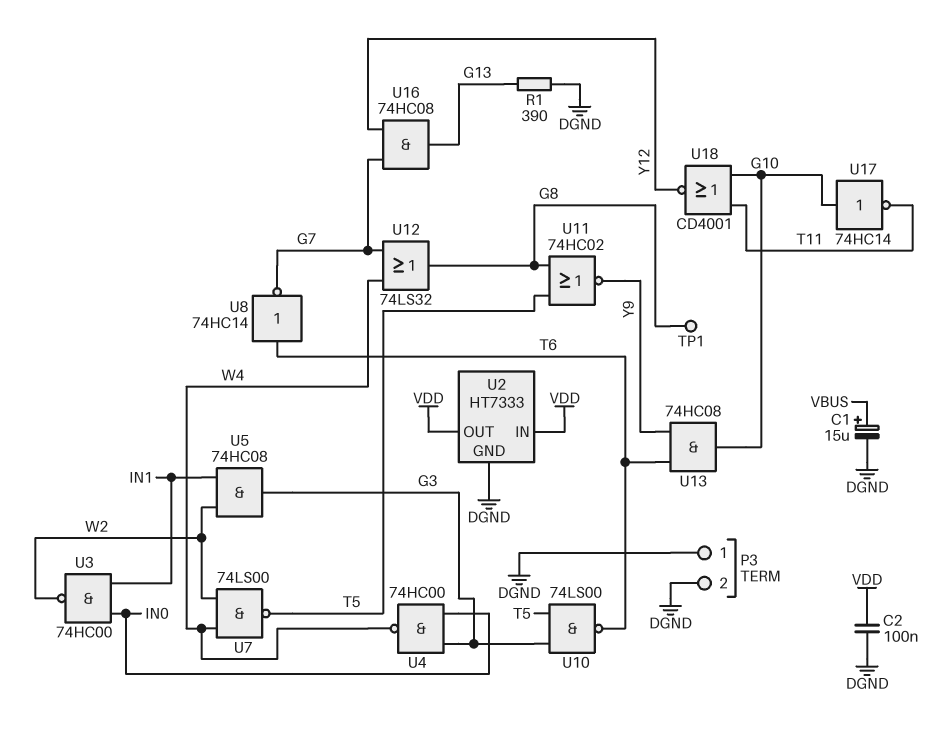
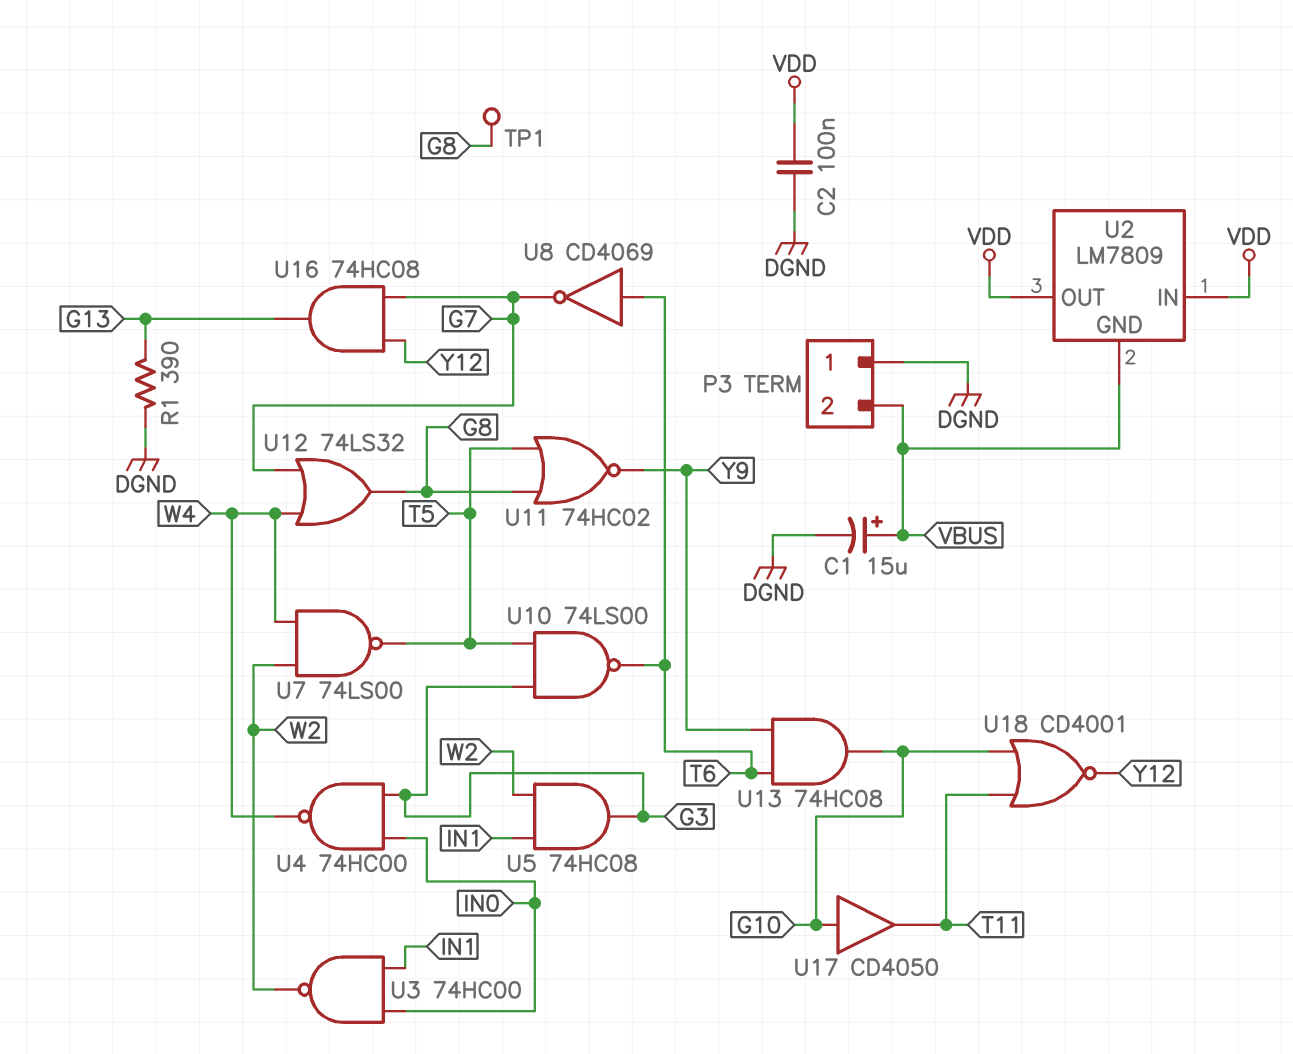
P3 pin 2: DGND -> VBUS
U2: HT7333 -> LM7809
U2 pin GND: DGND -> VBUS
U8: NOT 74HC14 (in T6, out G7) -> NOT CD4069 (in T6, out G7)
U17: NOT 74HC14 (in G10, out T11) -> buffer CD4050 (in G10, out T11)

